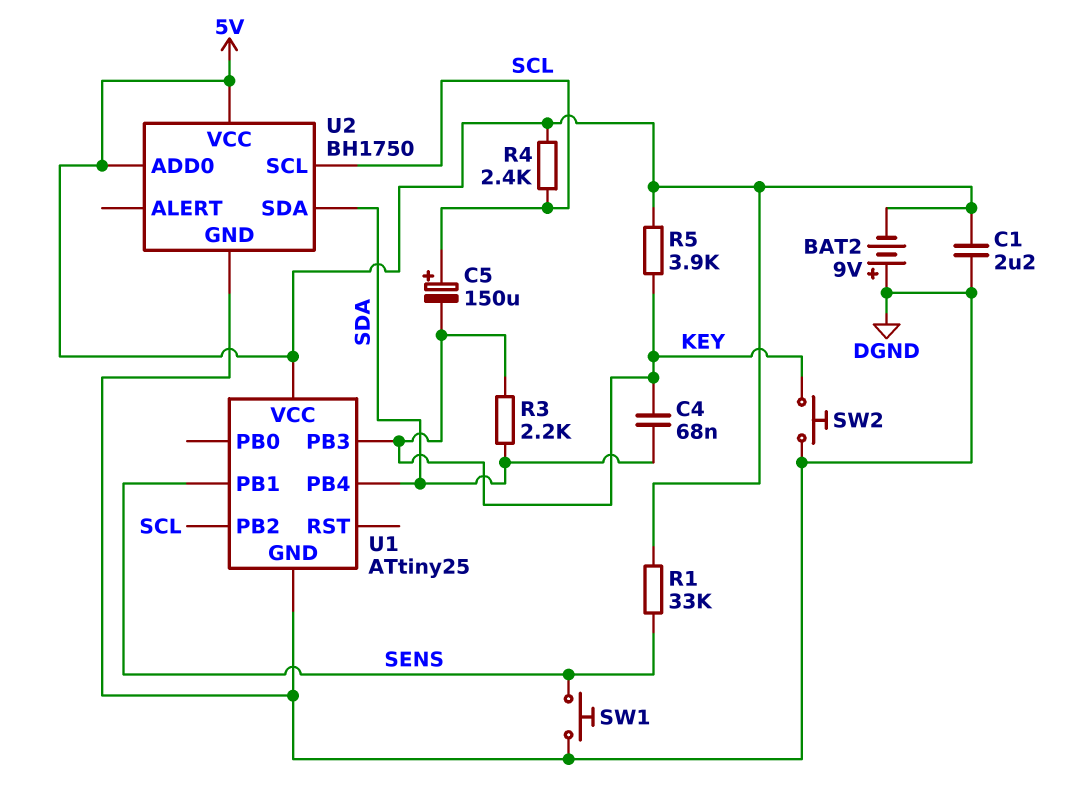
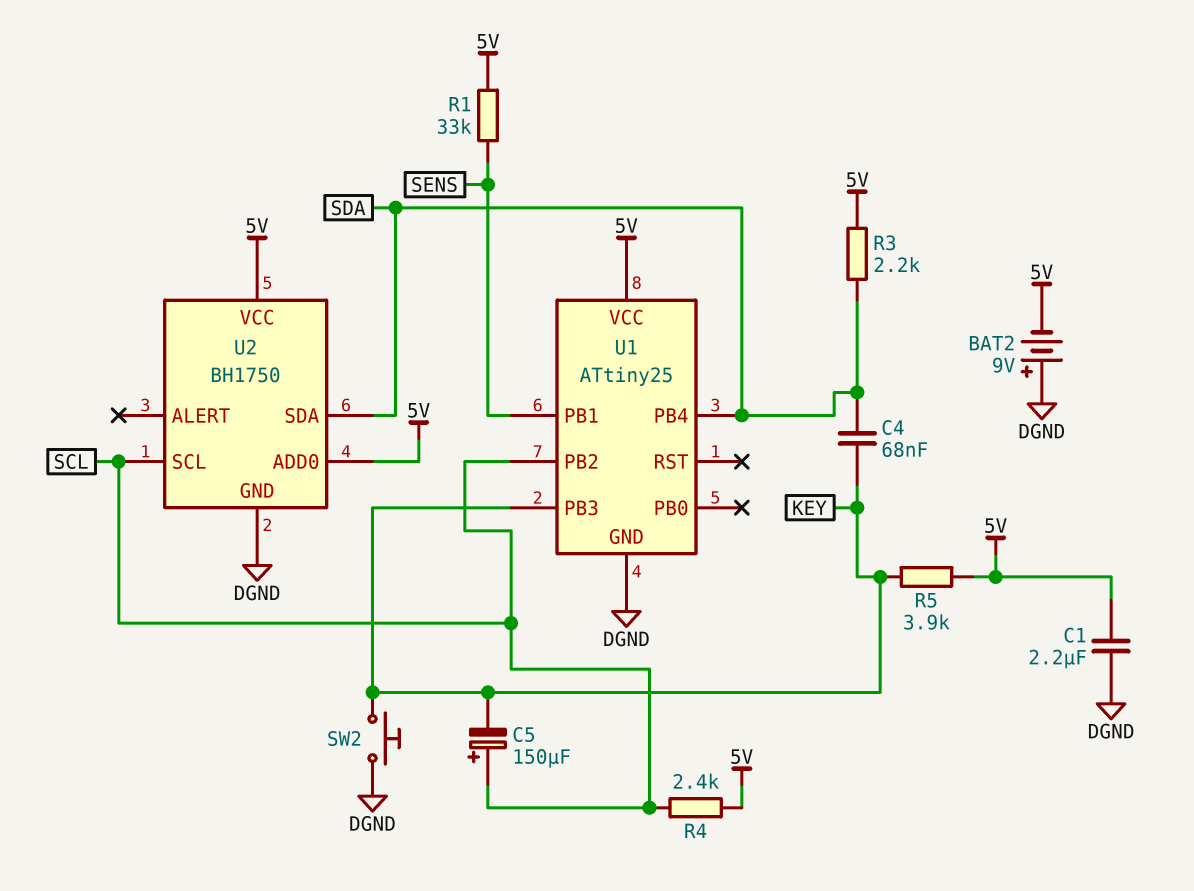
R3: 2.2k (KEY, SDA) -> 2.2k (5V, SDA)
SW1: button (DGND, SENS) -> none

